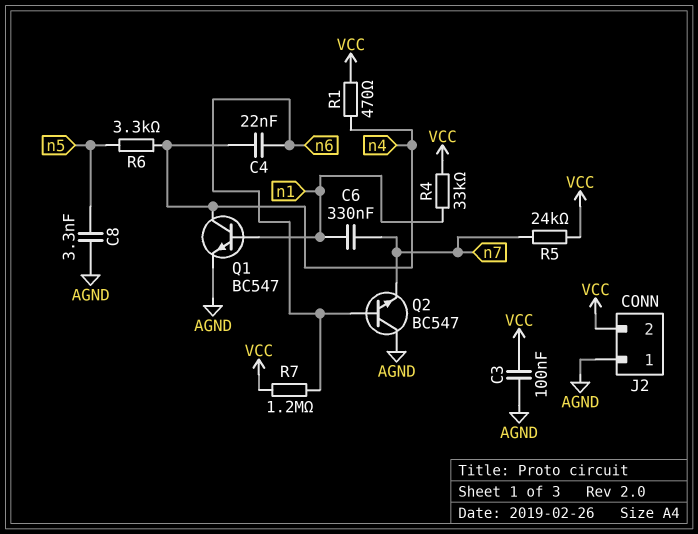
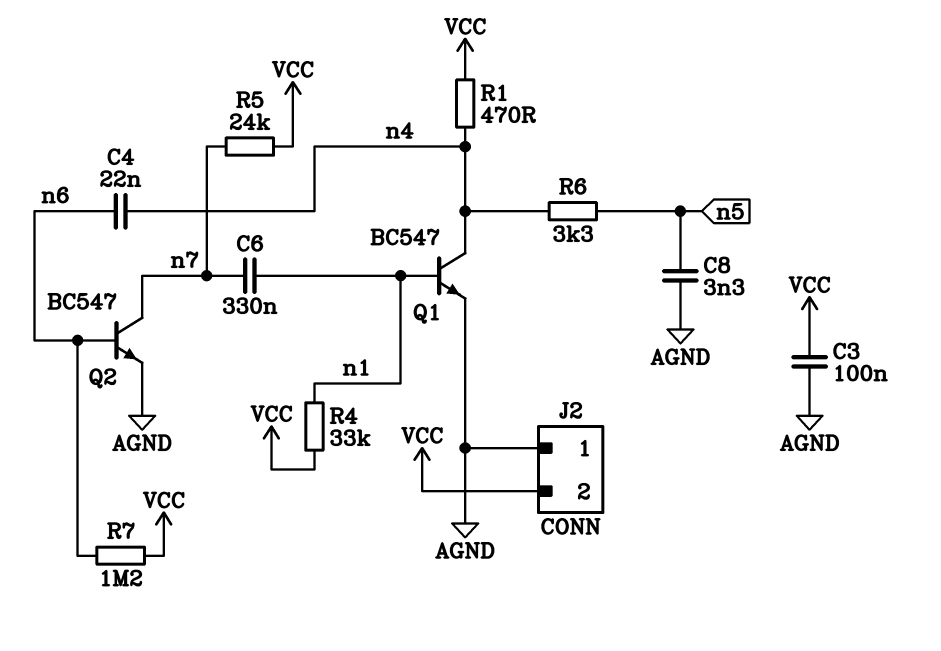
Q2: NPN BC547 (B n6, C AGND, E n7) -> NPN BC547 (B n6, C n7, E AGND)

